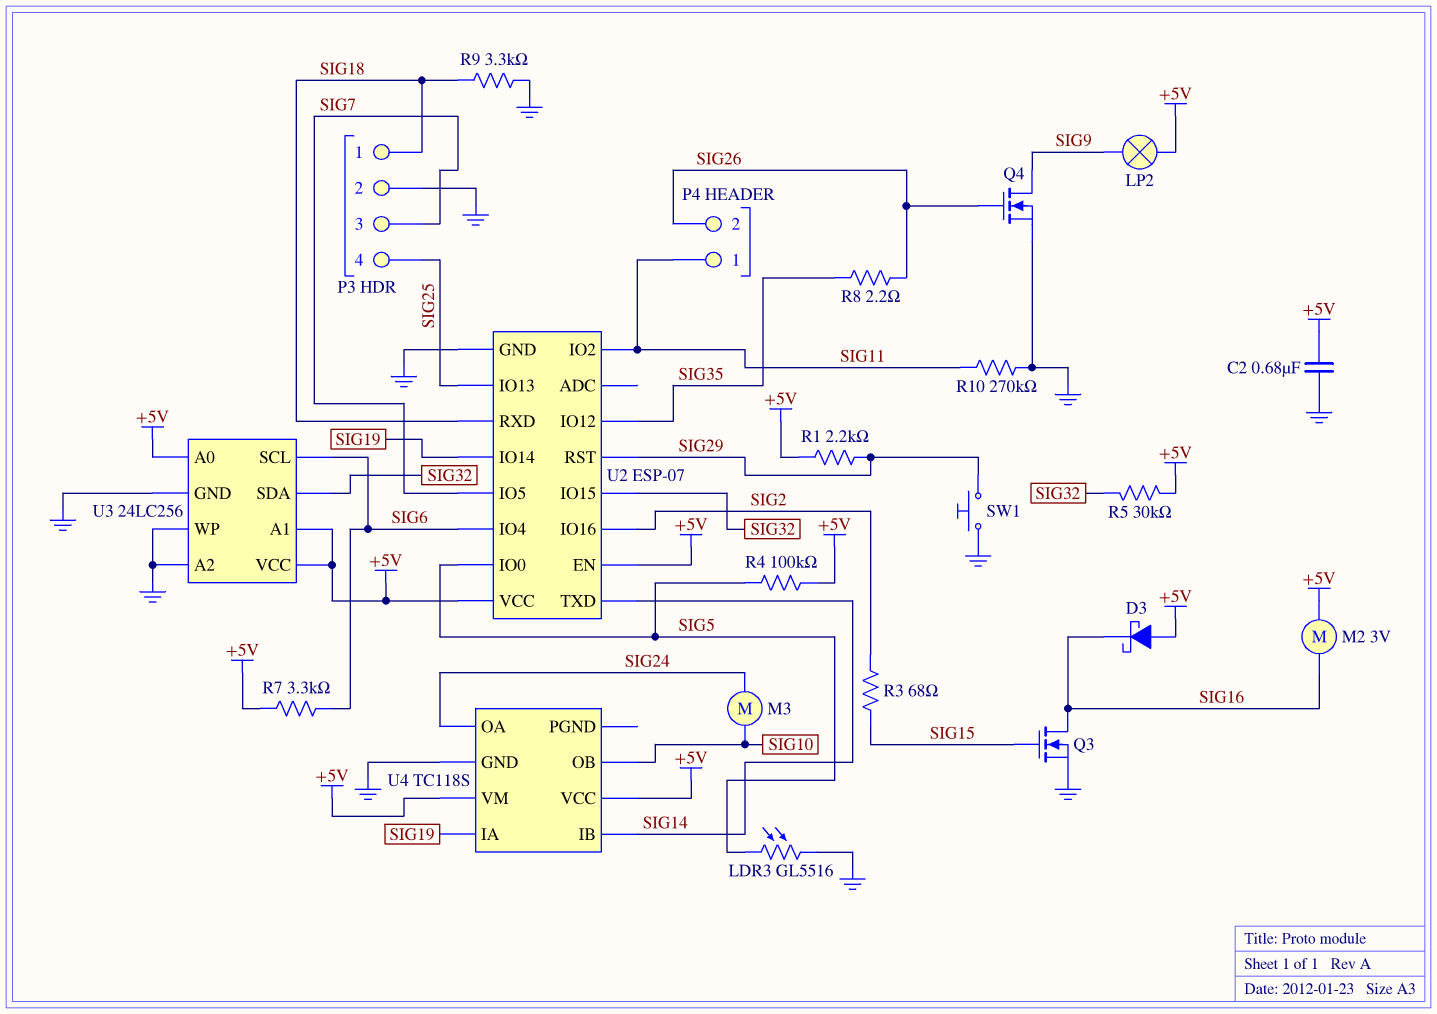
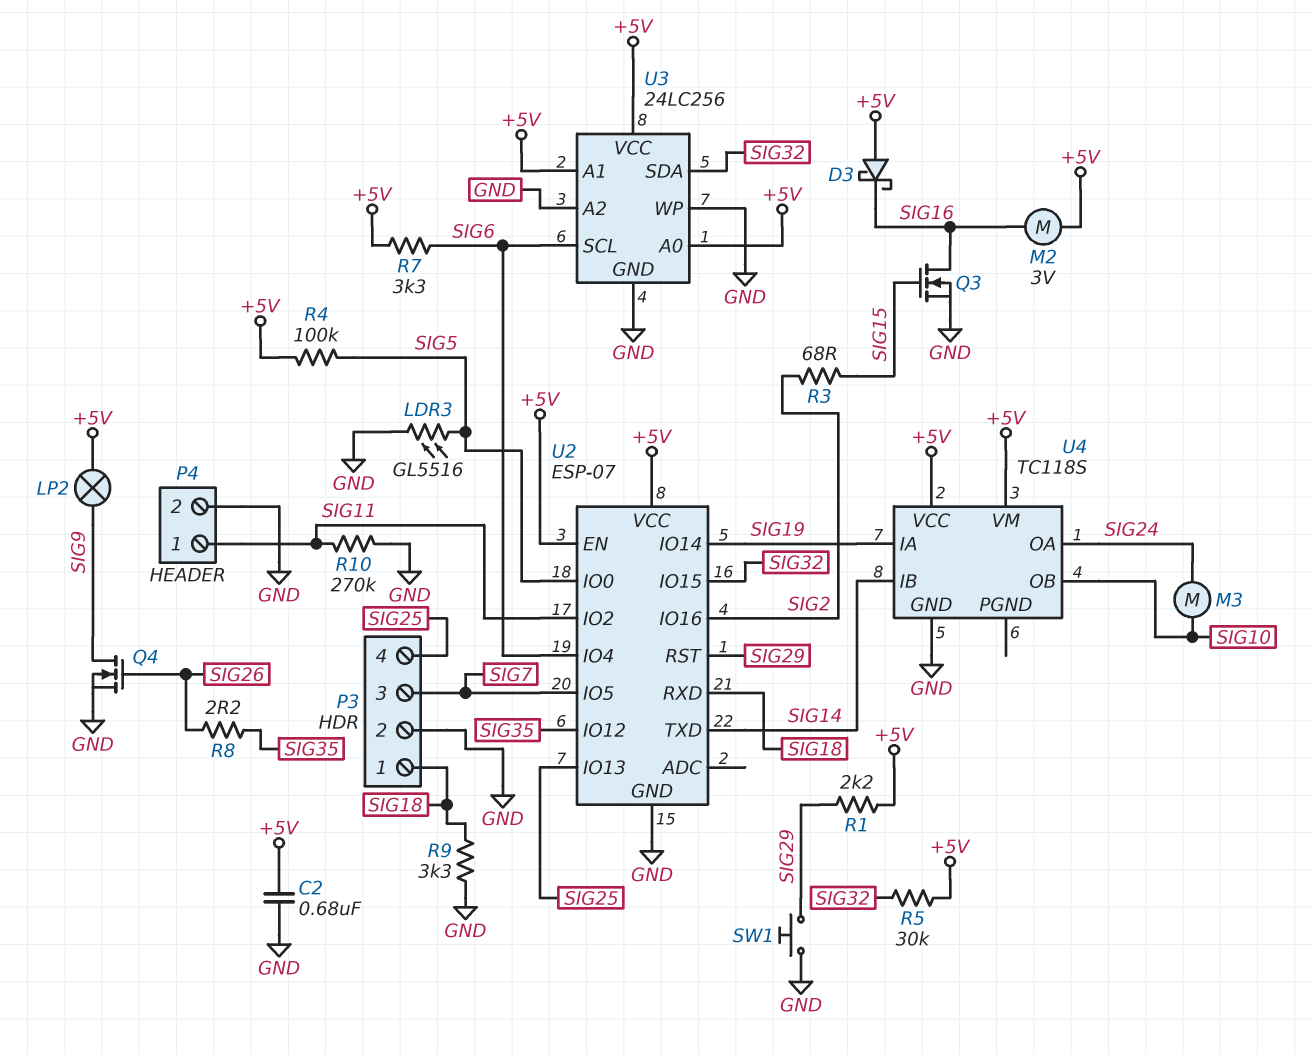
P4 pin 2: SIG26 -> GND

